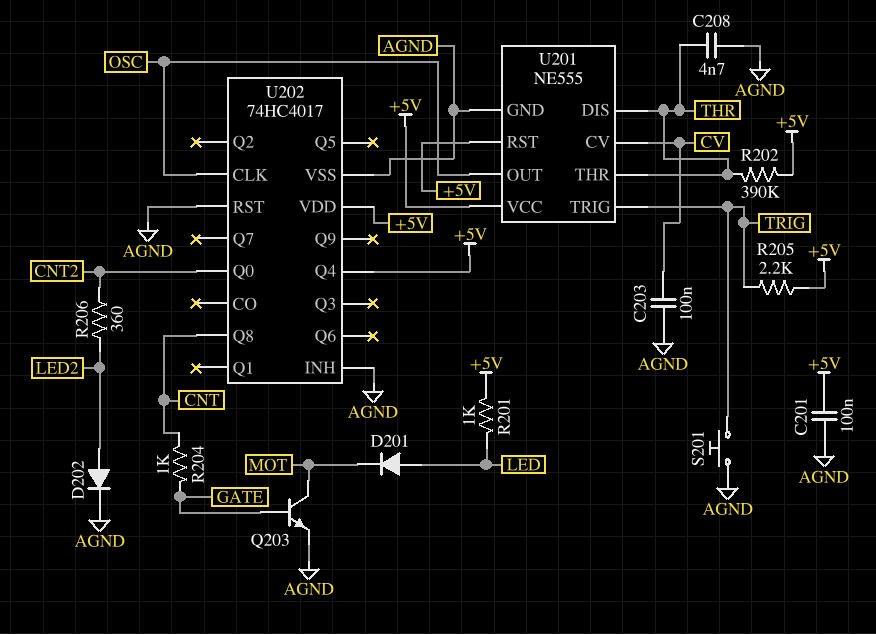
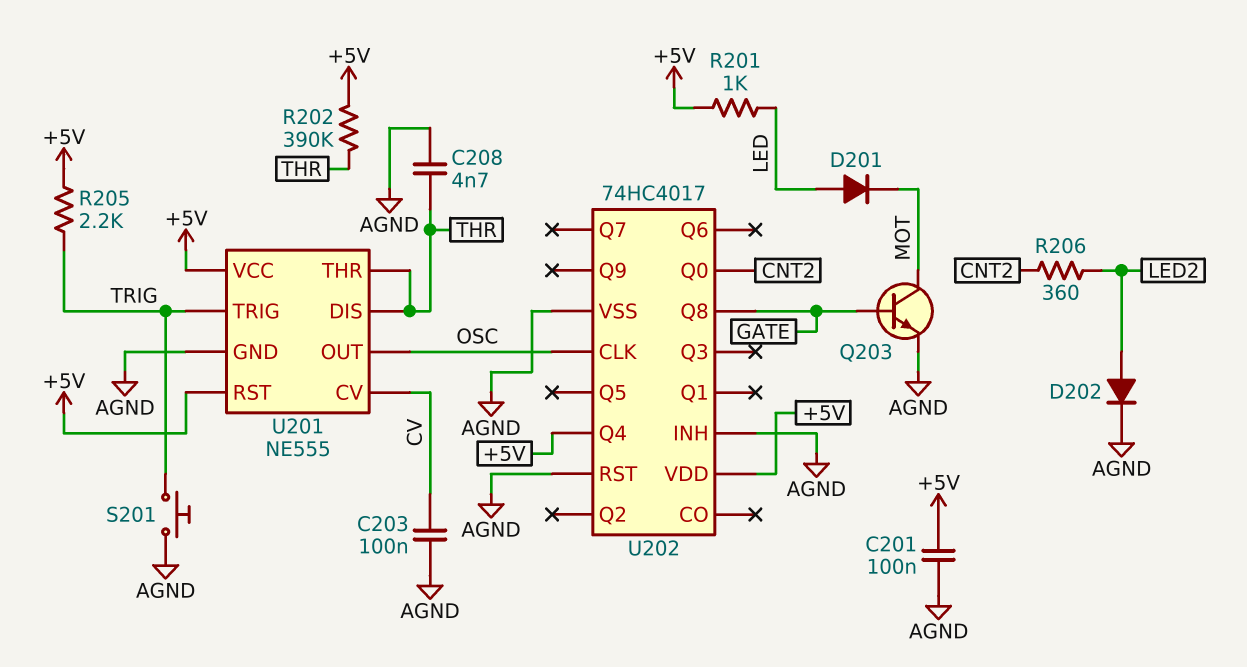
R204: 1k (CNT, GATE) -> none
U202 pin Q8: CNT -> GATE

